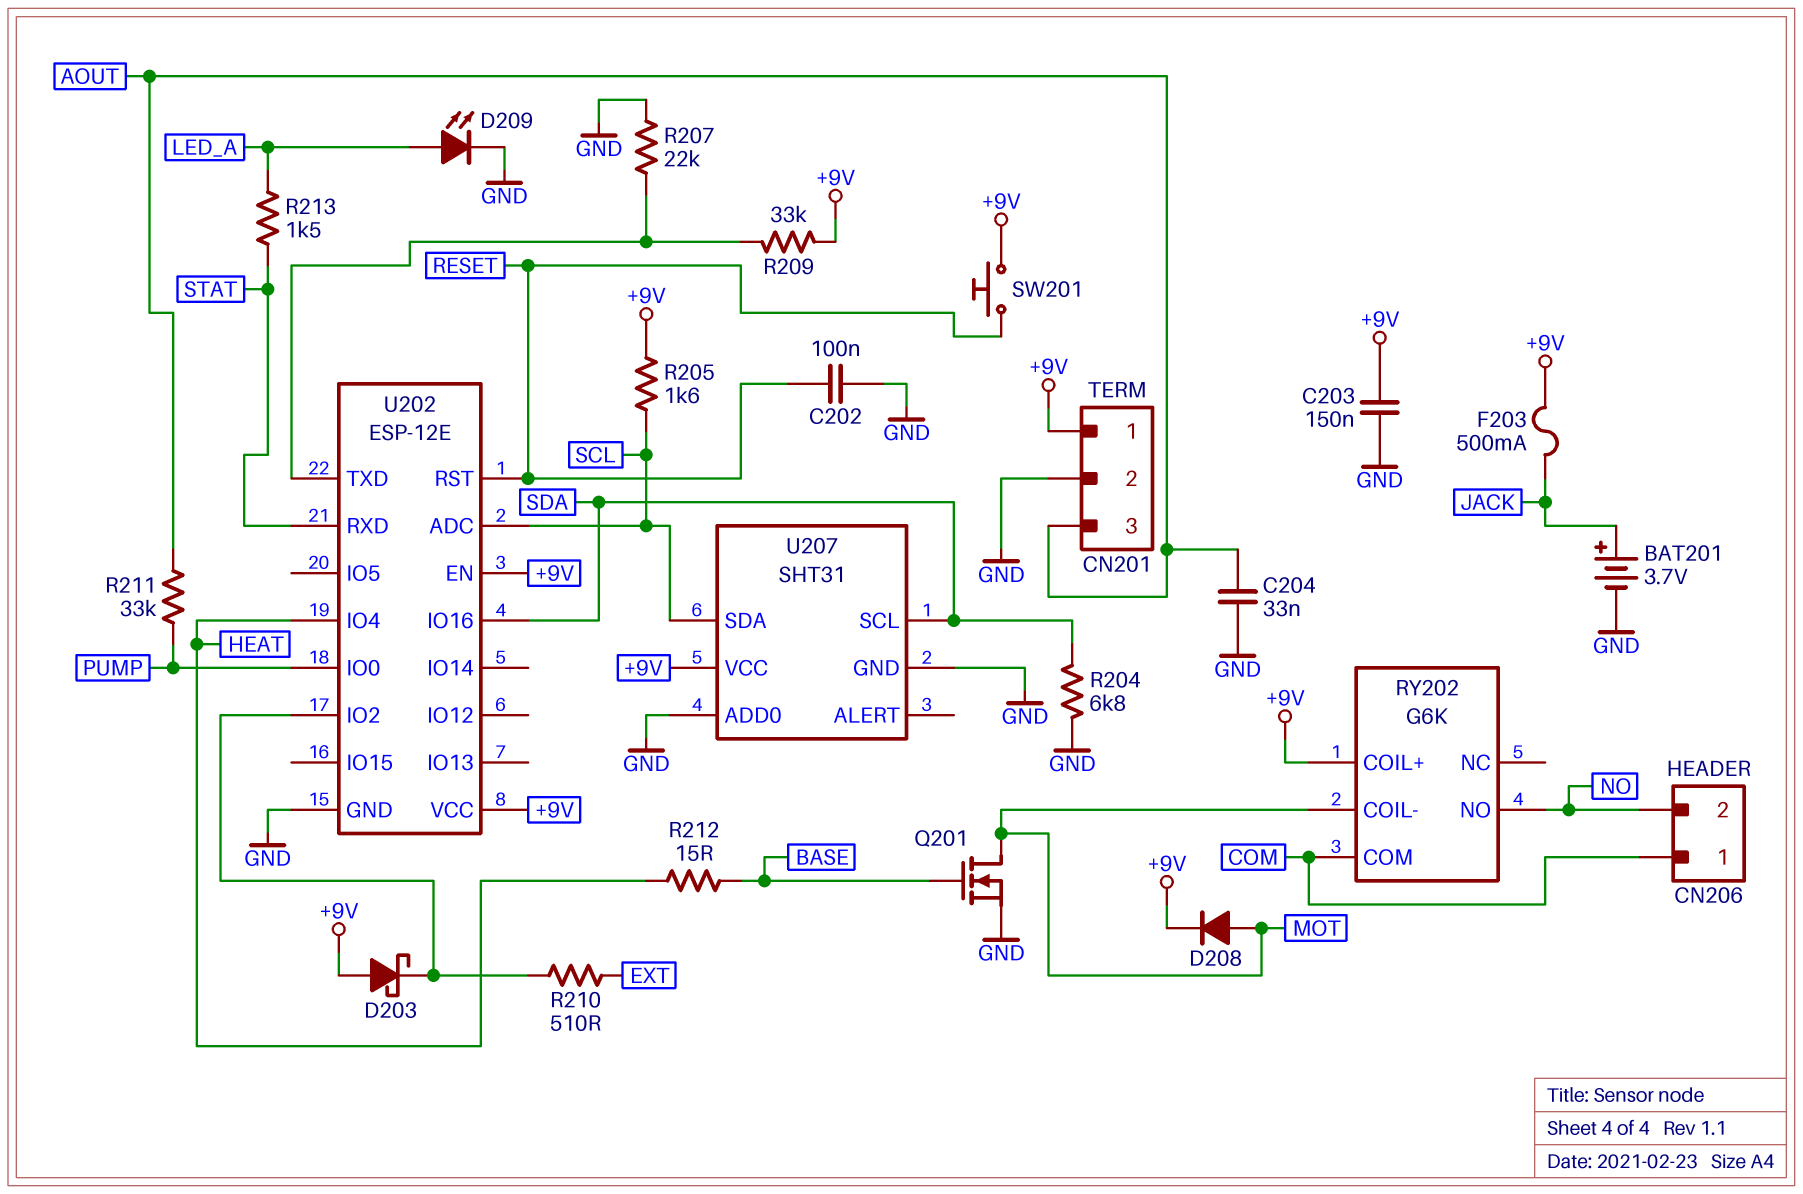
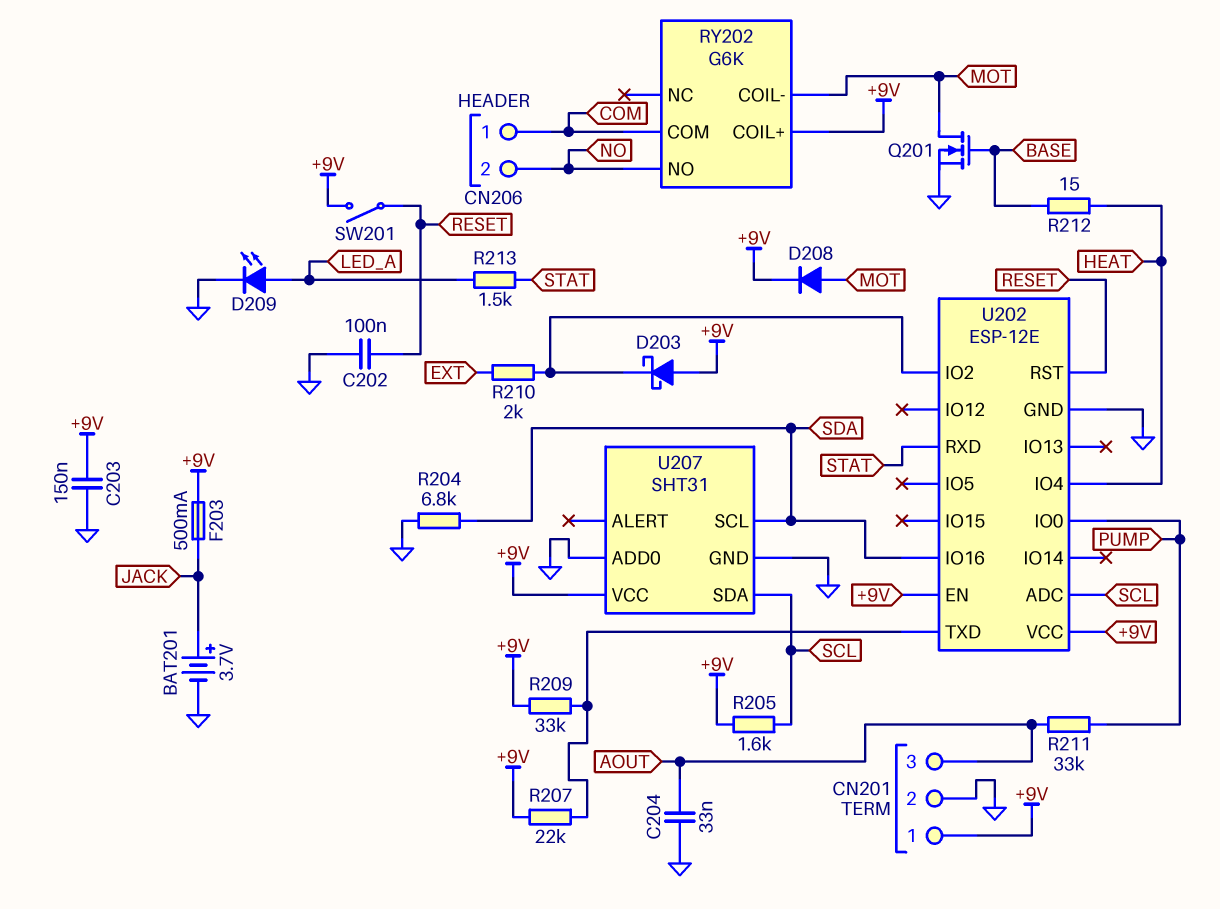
R207: 22k (GND, U202/TXD) -> 22k (+9V, U202/TXD)
R210: 510 (EXT, U202/IO2) -> 2k (EXT, U202/IO2)
SW201: button (+9V, RESET) -> switch (+9V, RESET)

